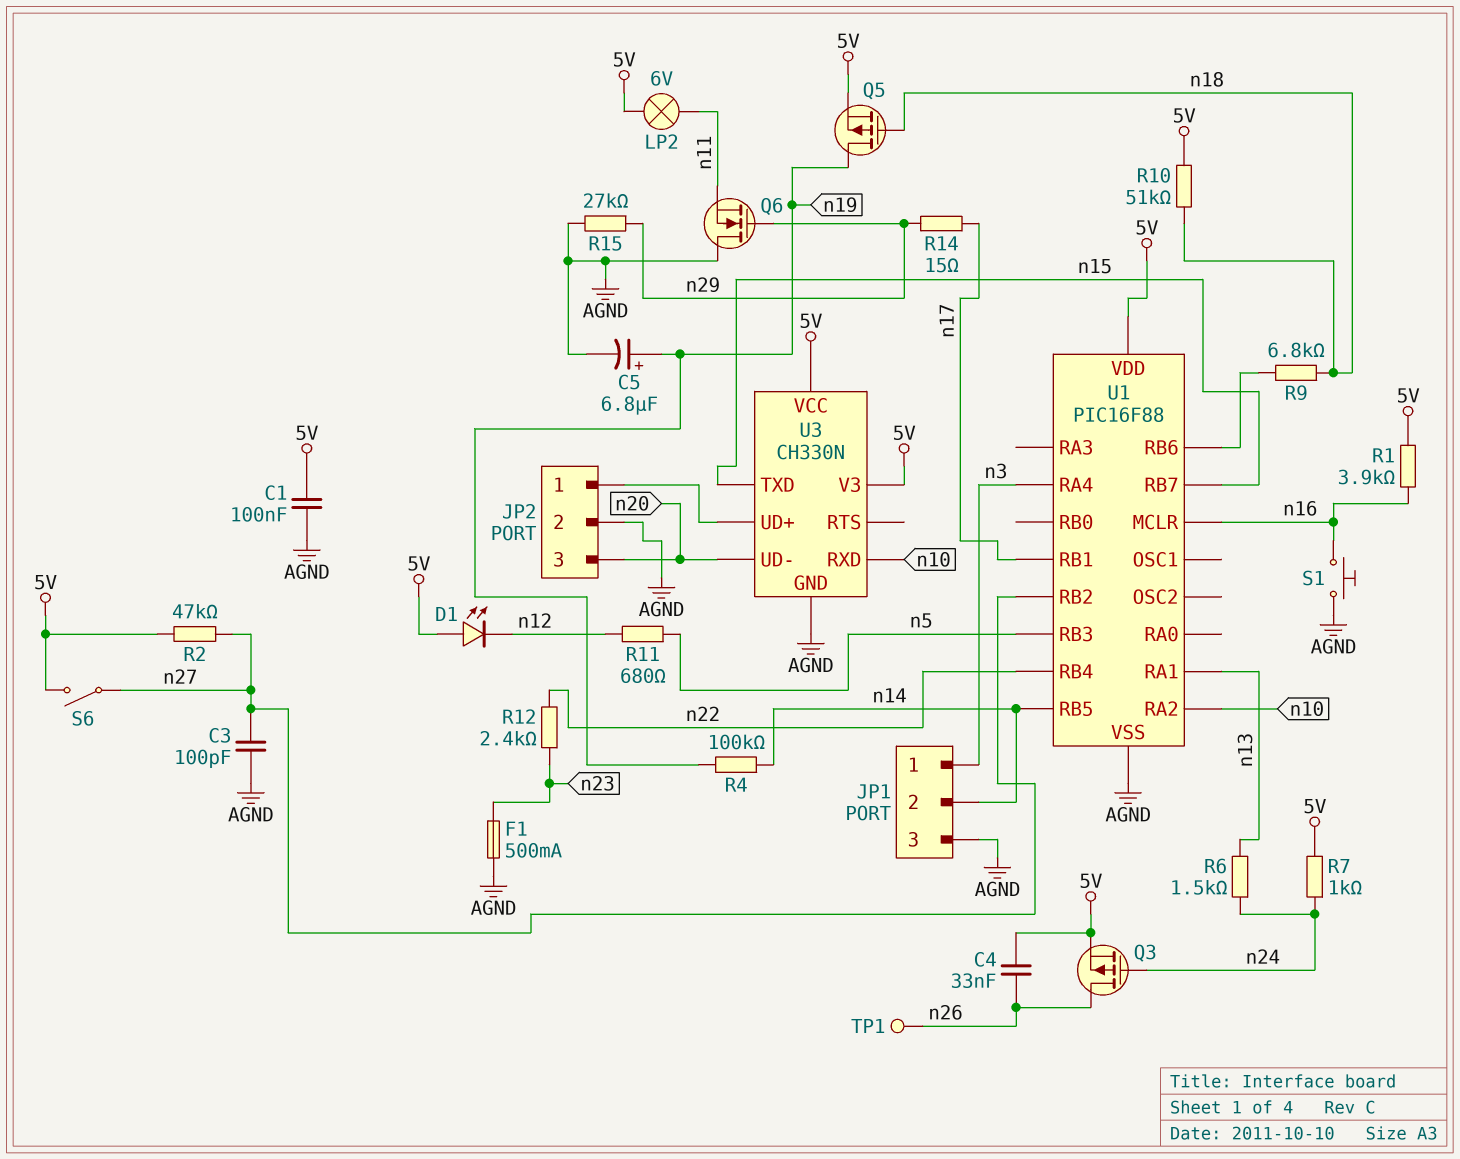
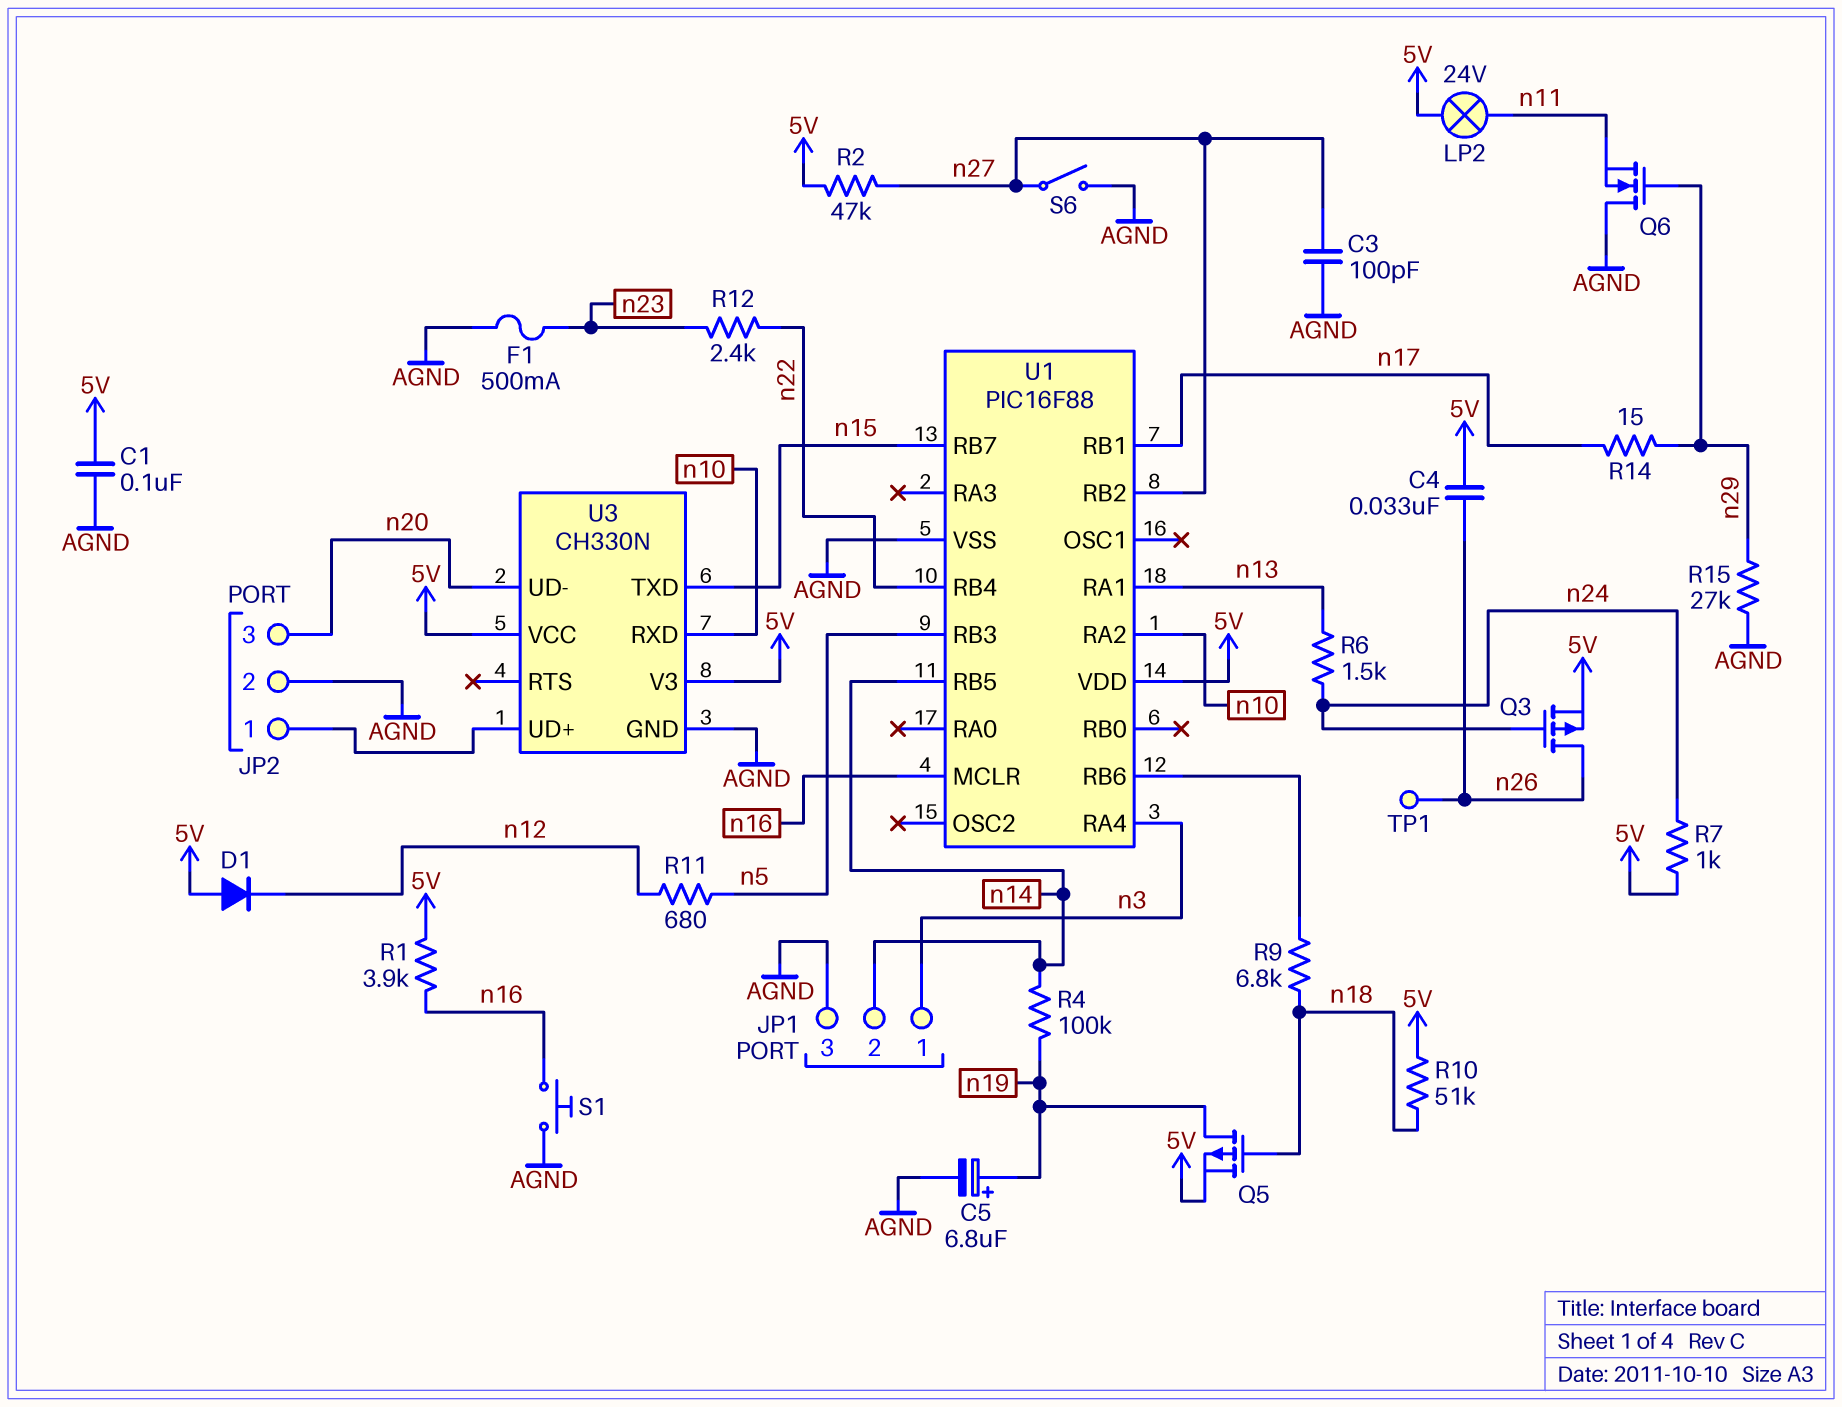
D1: LED (A 5V, K n12) -> diode (A 5V, K n12)
LP2: lamp 6V (5V, n11) -> lamp 24V (5V, n11)
S6: switch (5V, n27) -> switch (AGND, n27)

